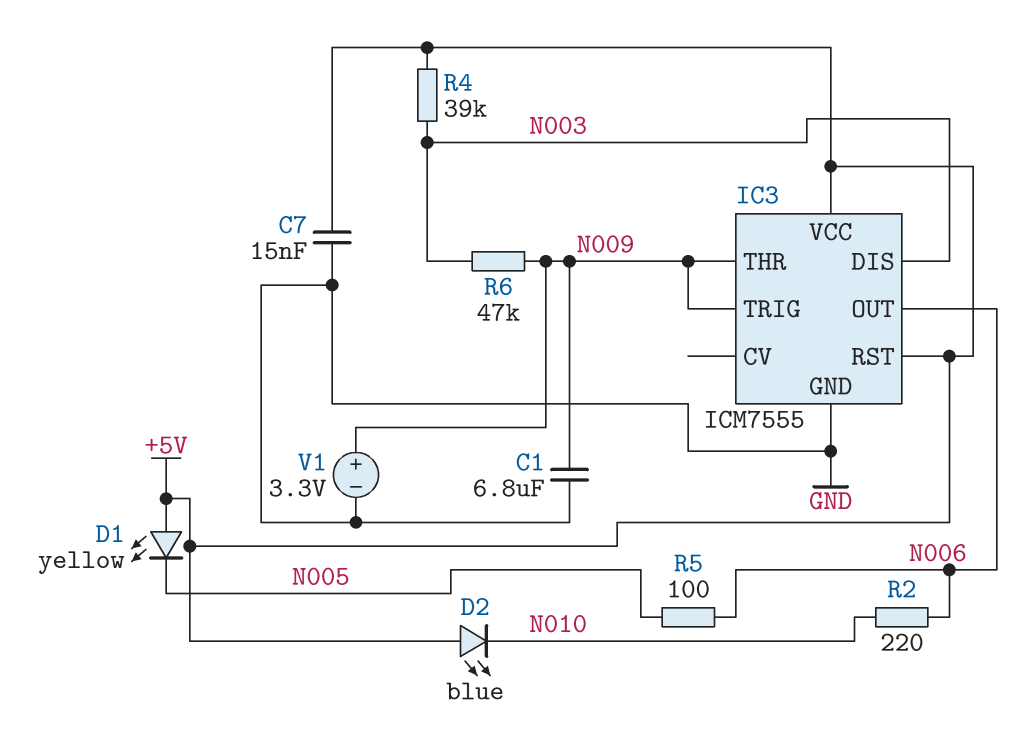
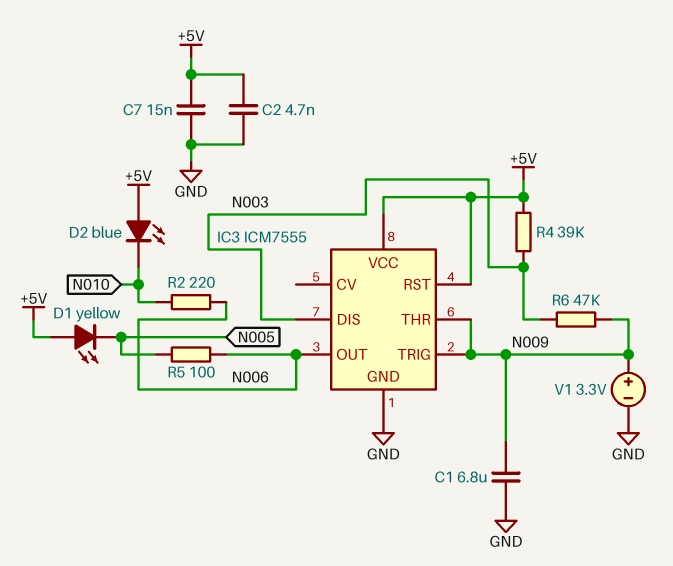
C2: none -> 4.7nF (+5V, GND)

